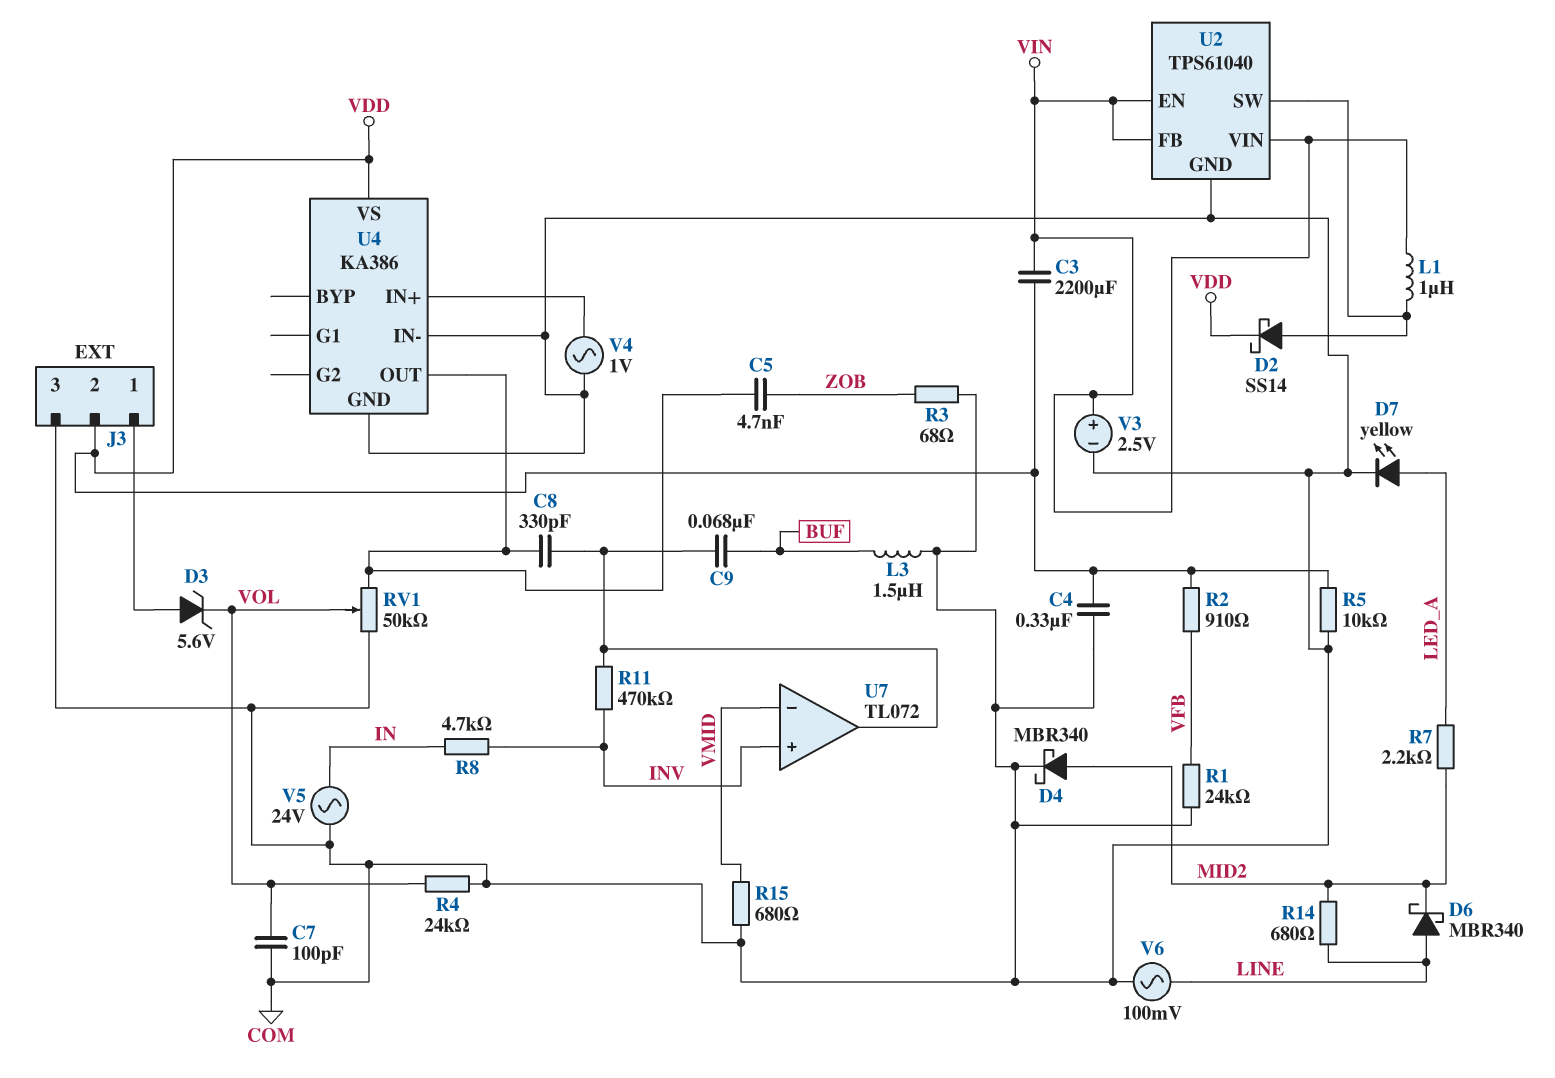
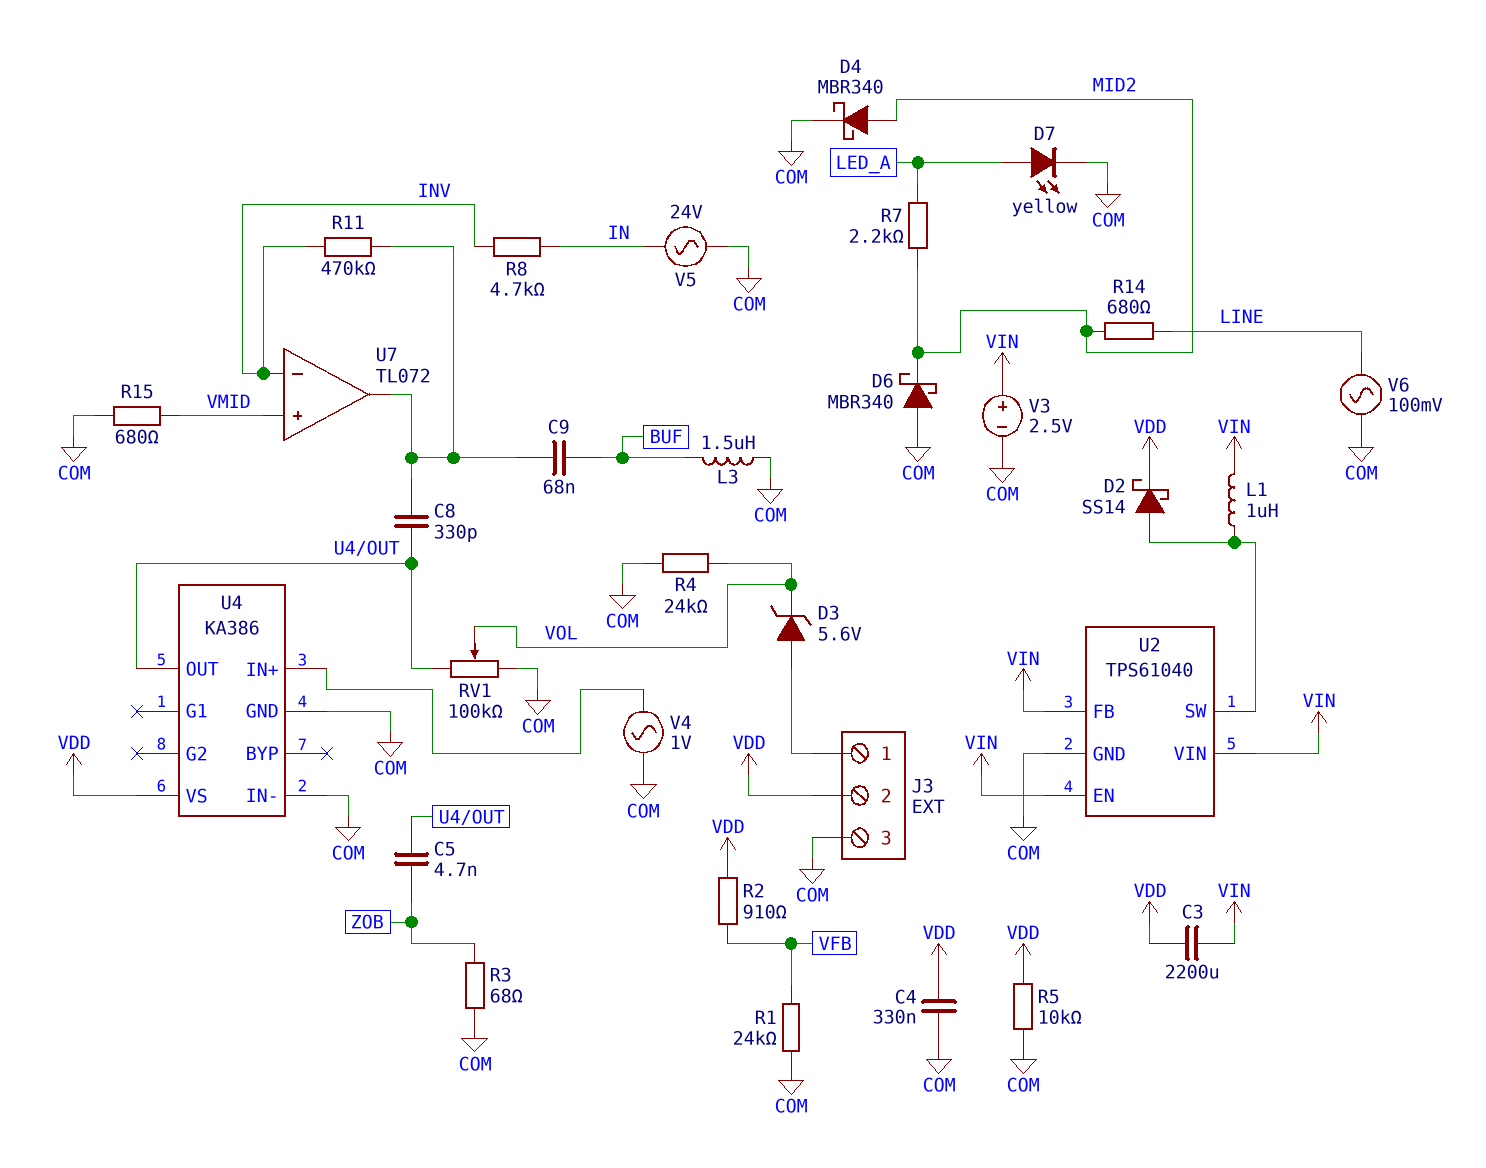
C7: 100pF (COM, VOL) -> none
D6: schottky MBR340 (A LINE, K MID2) -> schottky MBR340 (A COM, K MID2)
RV1: 50k (COM, U4/OUT, wiper VOL) -> 100k (COM, U4/OUT, wiper VOL)
U7 pin in+: INV -> VMID
U7 pin in-: VMID -> INV

